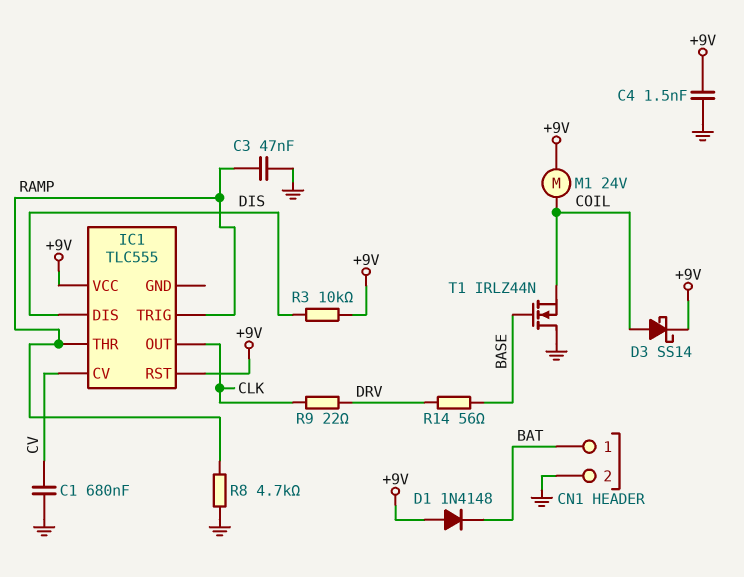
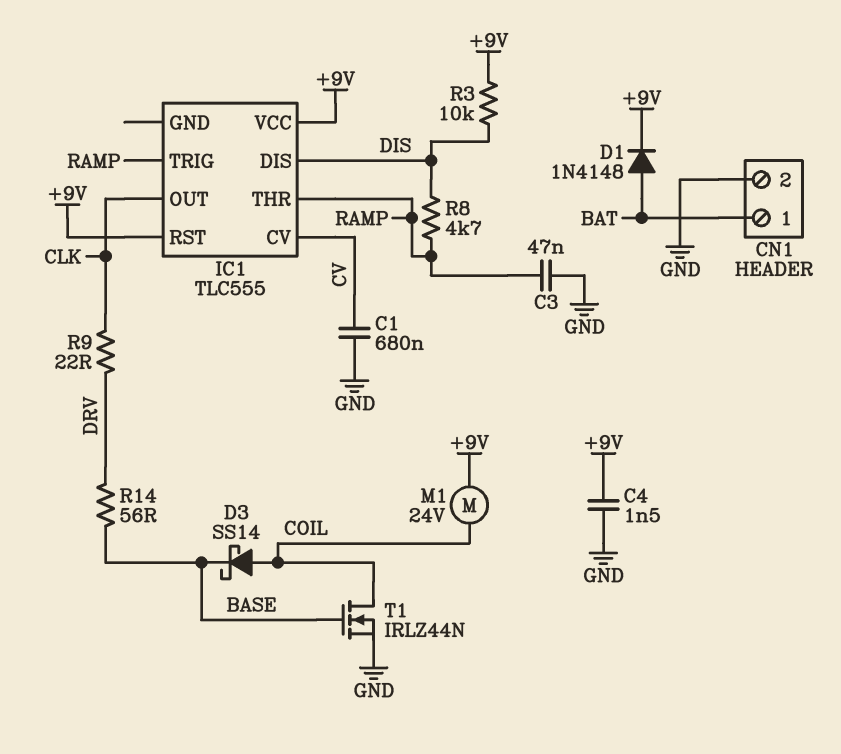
D1: diode 1N4148 (A +9V, K BAT) -> diode 1N4148 (A BAT, K +9V)
D3: schottky SS14 (A COIL, K +9V) -> schottky SS14 (A COIL, K BASE)
R8: 4.7k (GND, RAMP) -> 4.7k (DIS, RAMP)
T1: NMOS IRLZ44N (G BASE, D GND, S COIL) -> NMOS IRLZ44N (G BASE, D COIL, S GND)

